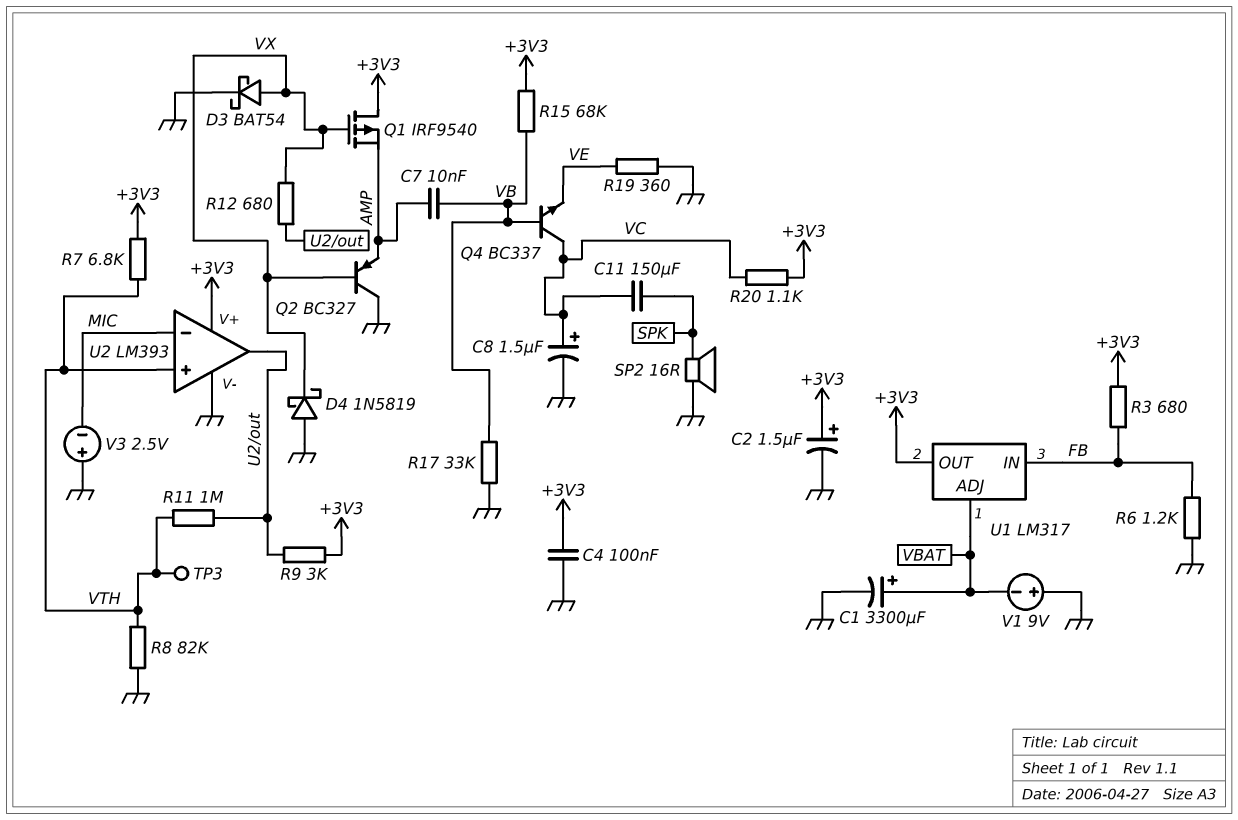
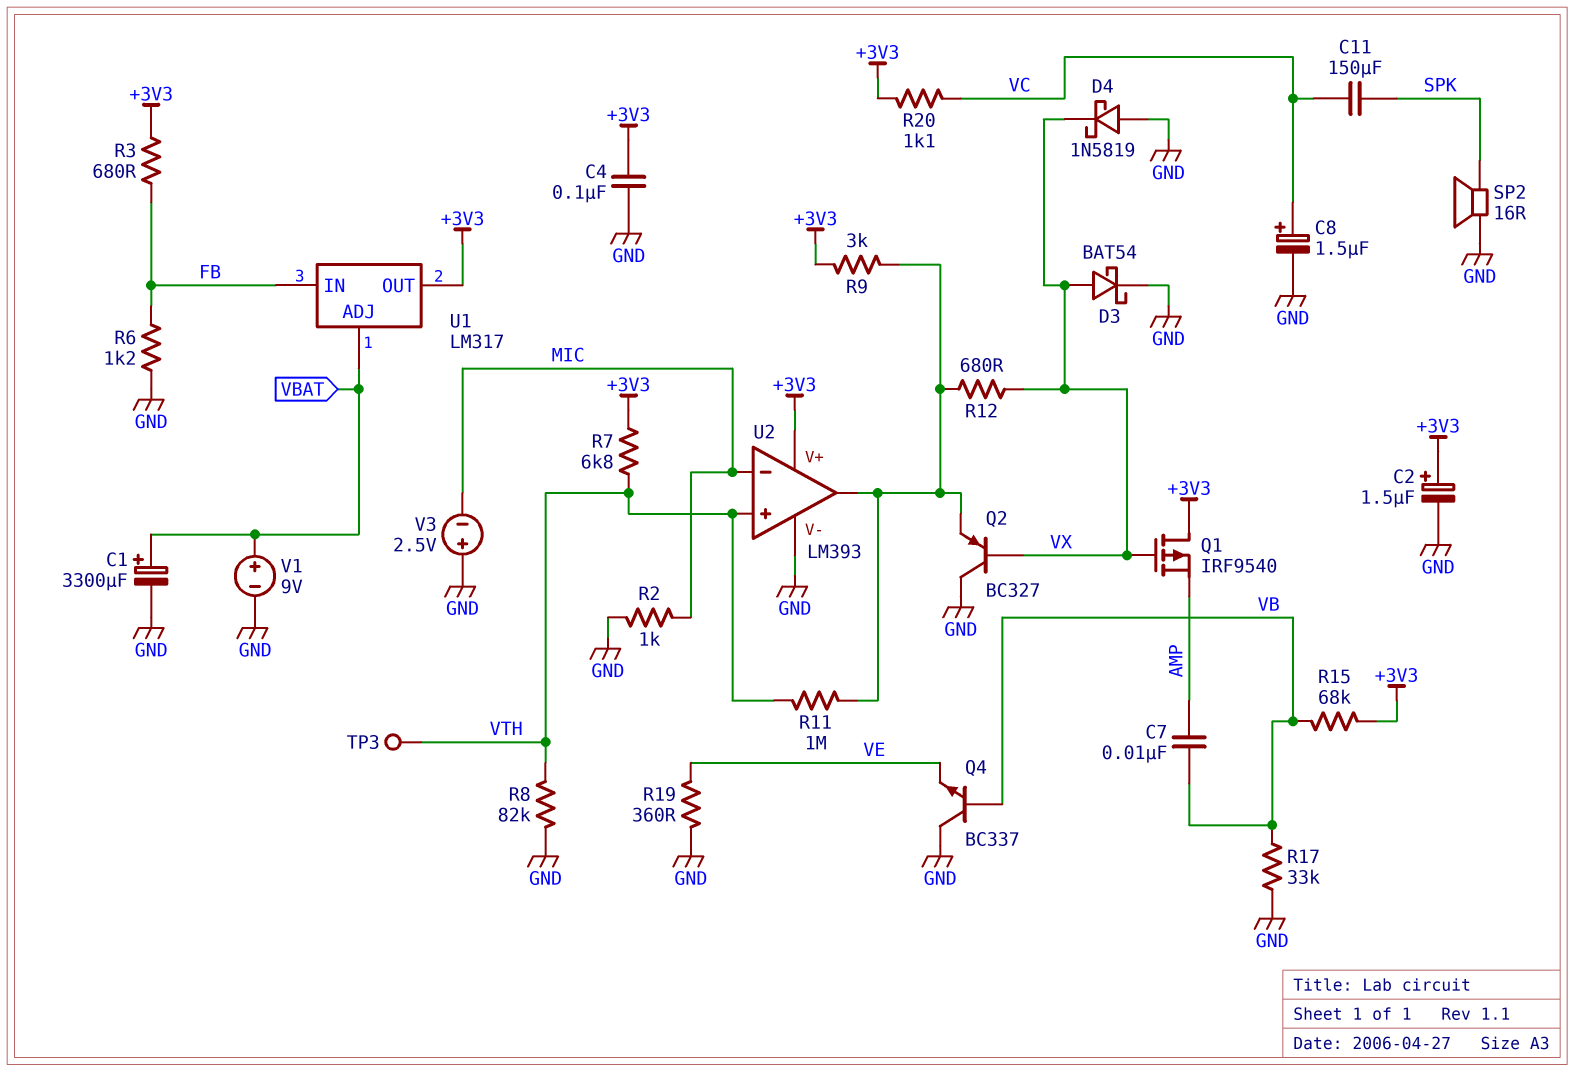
Q2: PNP BC327 (B VX, C GND, E AMP) -> PNP BC327 (B VX, C GND, E U2/out)
Q4: NPN BC337 (B VB, C VC, E VE) -> NPN BC337 (B VB, C GND, E VE)
R2: none -> 1k (GND, MIC)
V1: 9V (plus GND, minus VBAT) -> 9V (plus VBAT, minus GND)

